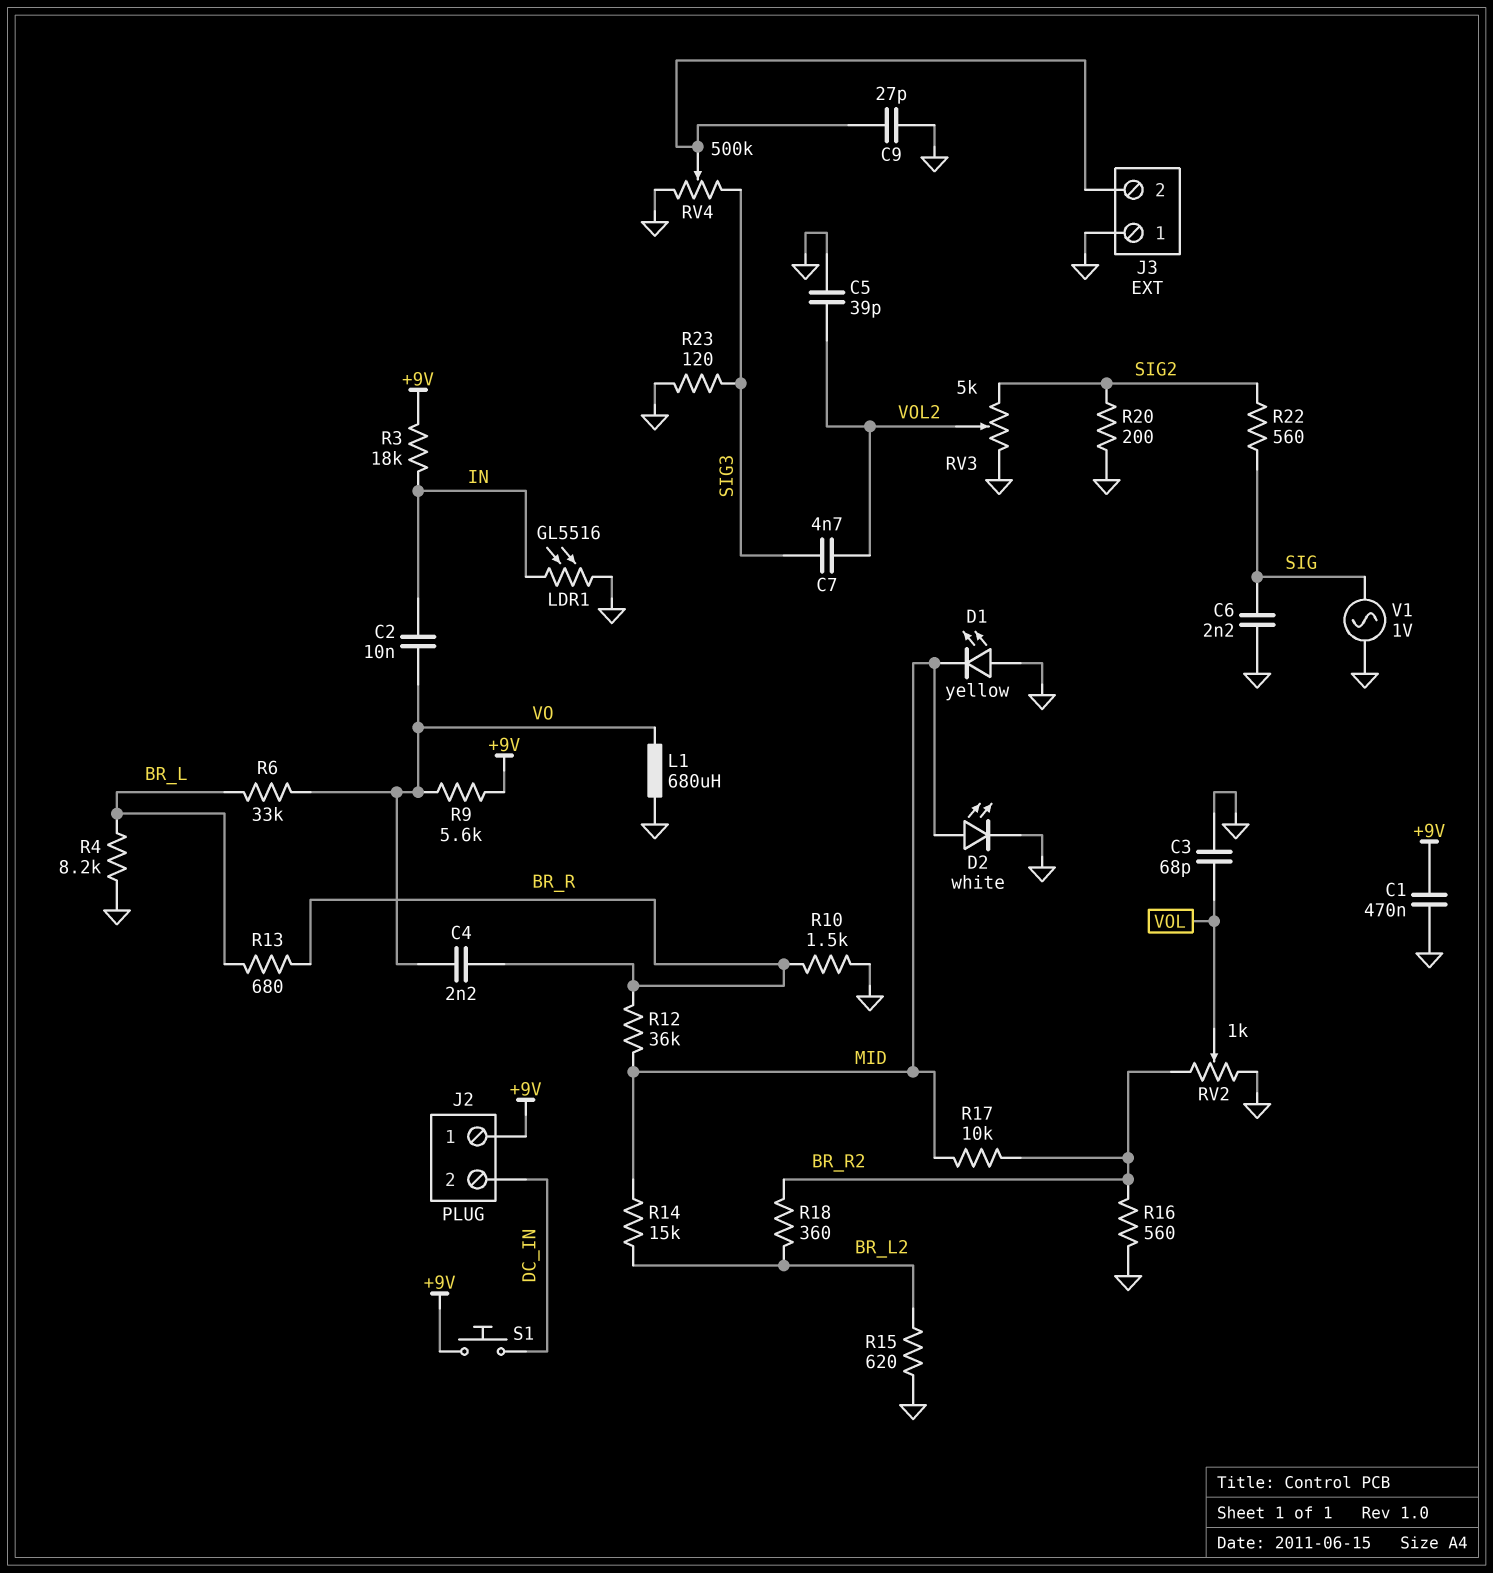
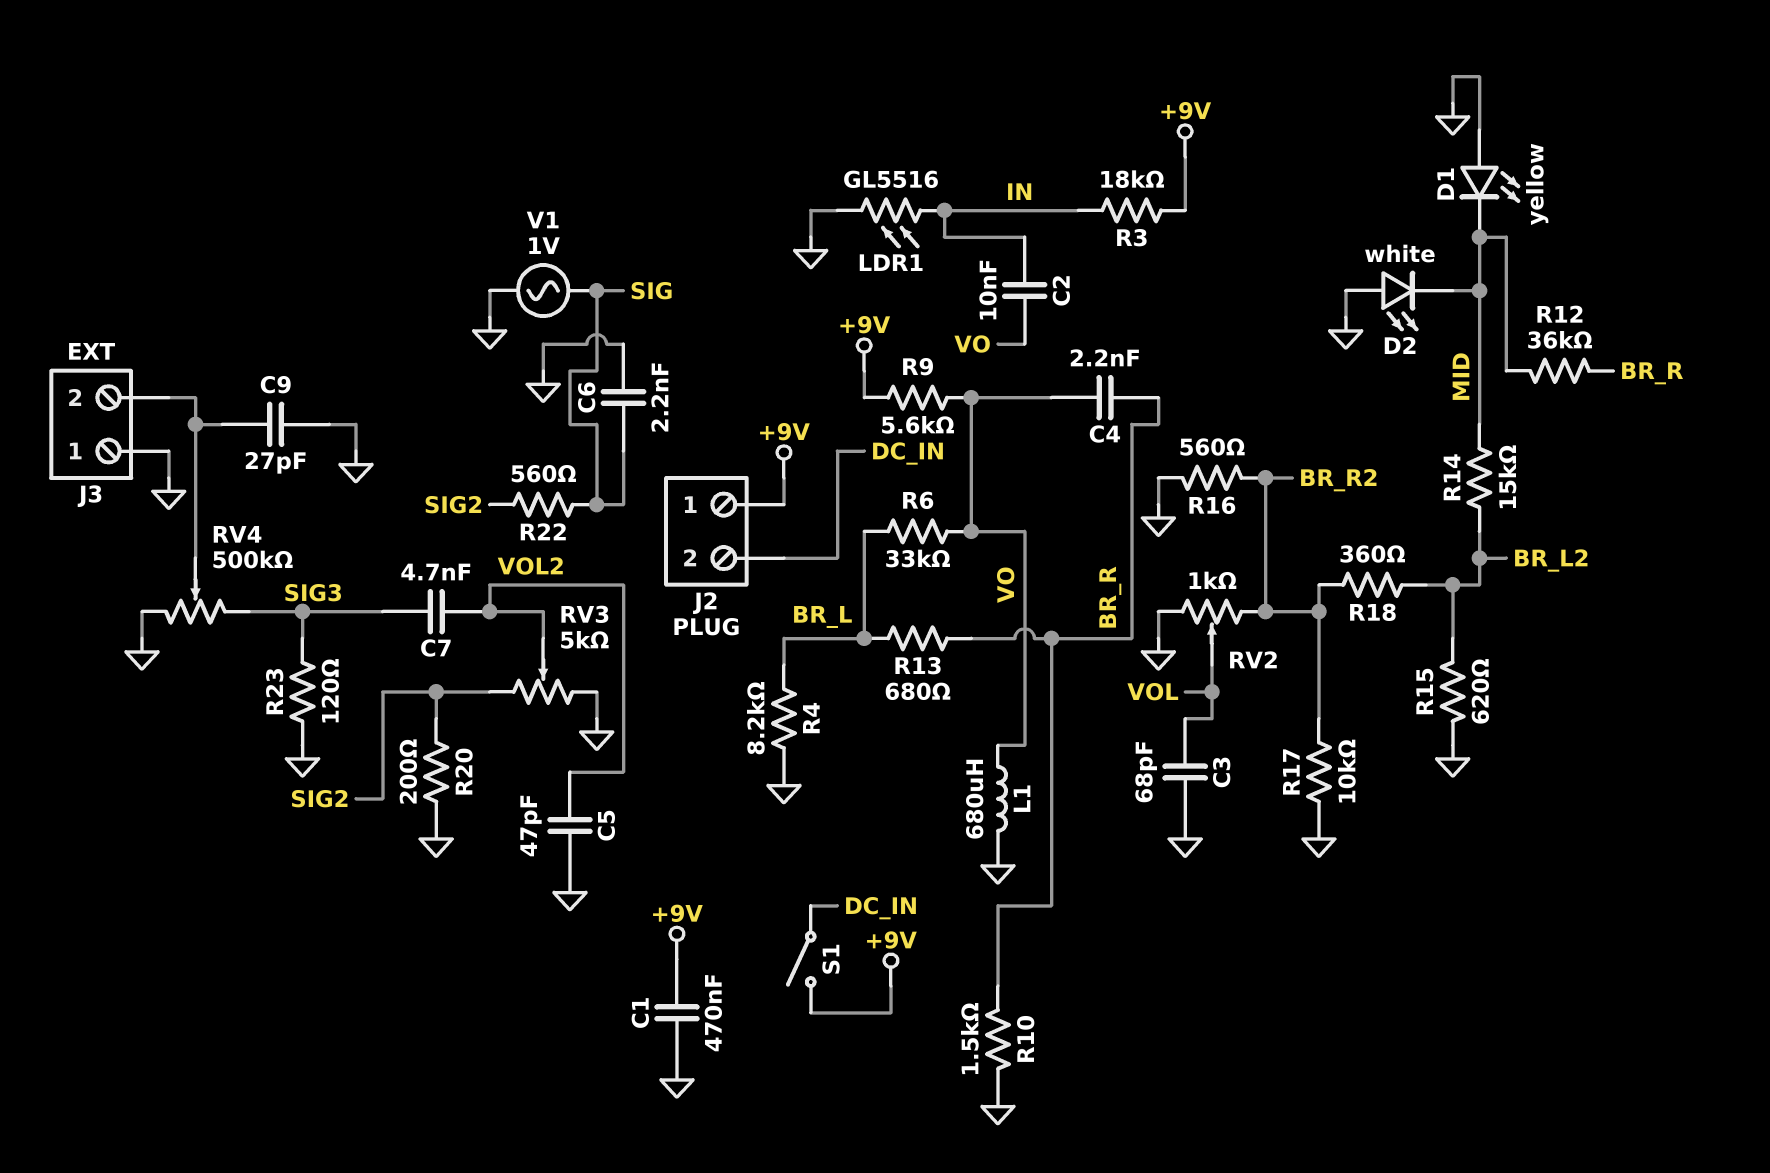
C5: 39pF (GND, VOL2) -> 47pF (GND, VOL2)
D2: LED white (A MID, K GND) -> LED white (A GND, K MID)
R17: 10k (BR_R2, MID) -> 10k (BR_R2, GND)
S1: button (+9V, DC_IN) -> switch (+9V, DC_IN)

